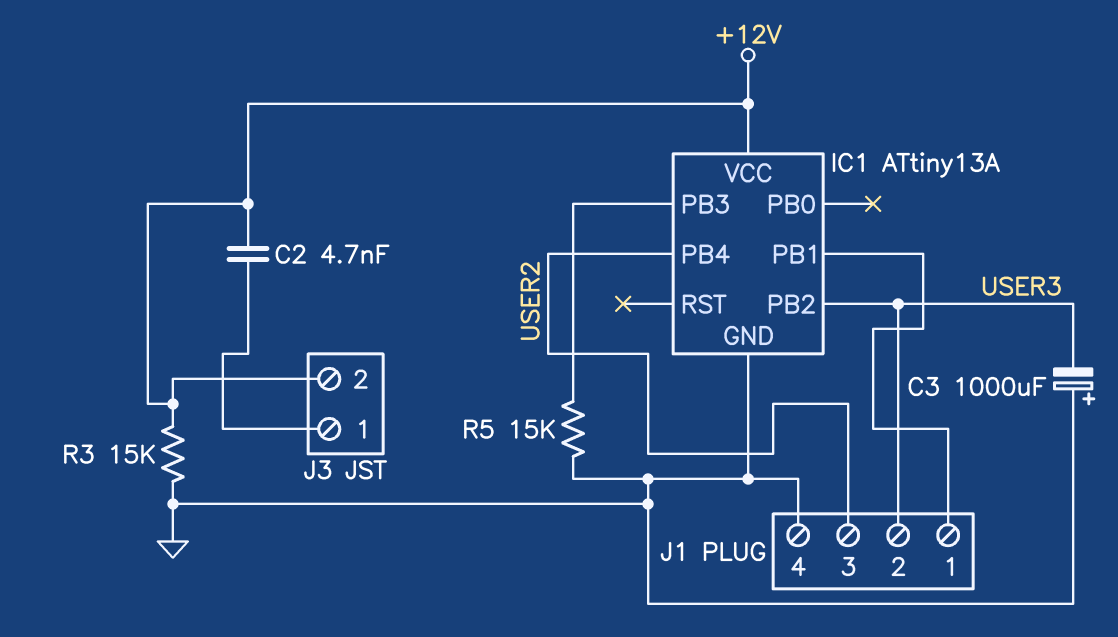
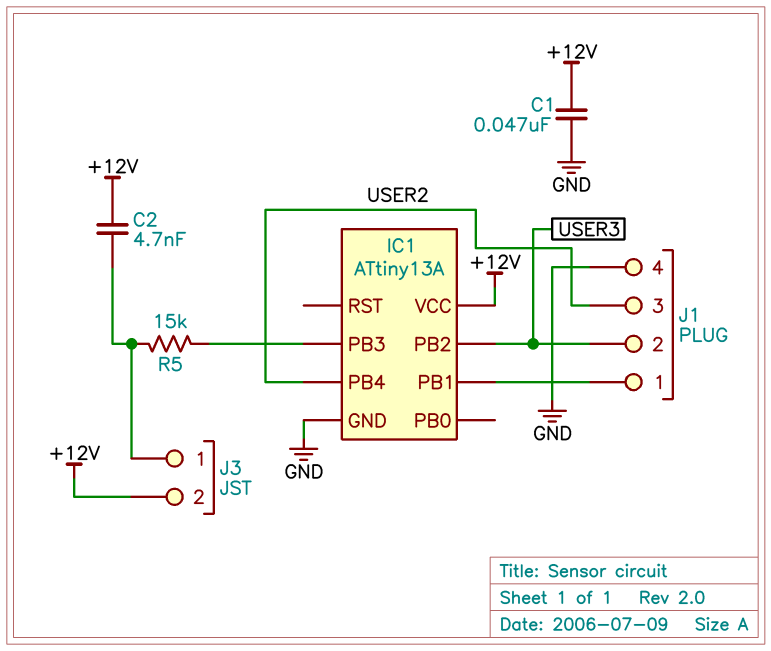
C1: none -> 47nF (+12V, GND)
C3: 1000uF (plus GND, minus USER3) -> none
R3: 15k (+12V, GND) -> none
R5: 15k (GND, IC1/PB3) -> 15k (IC1/PB3, J3/1)

